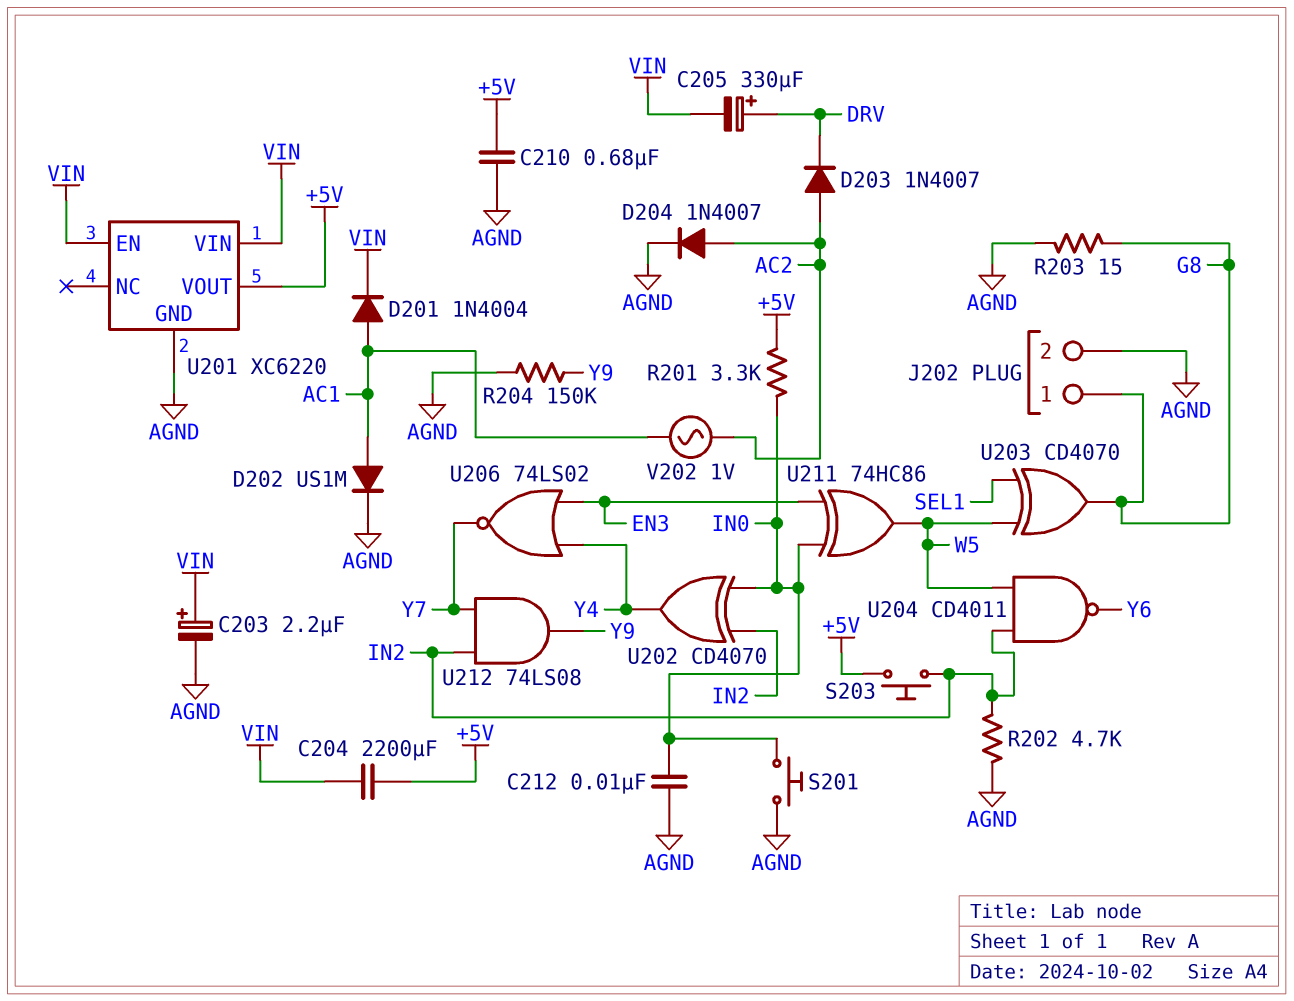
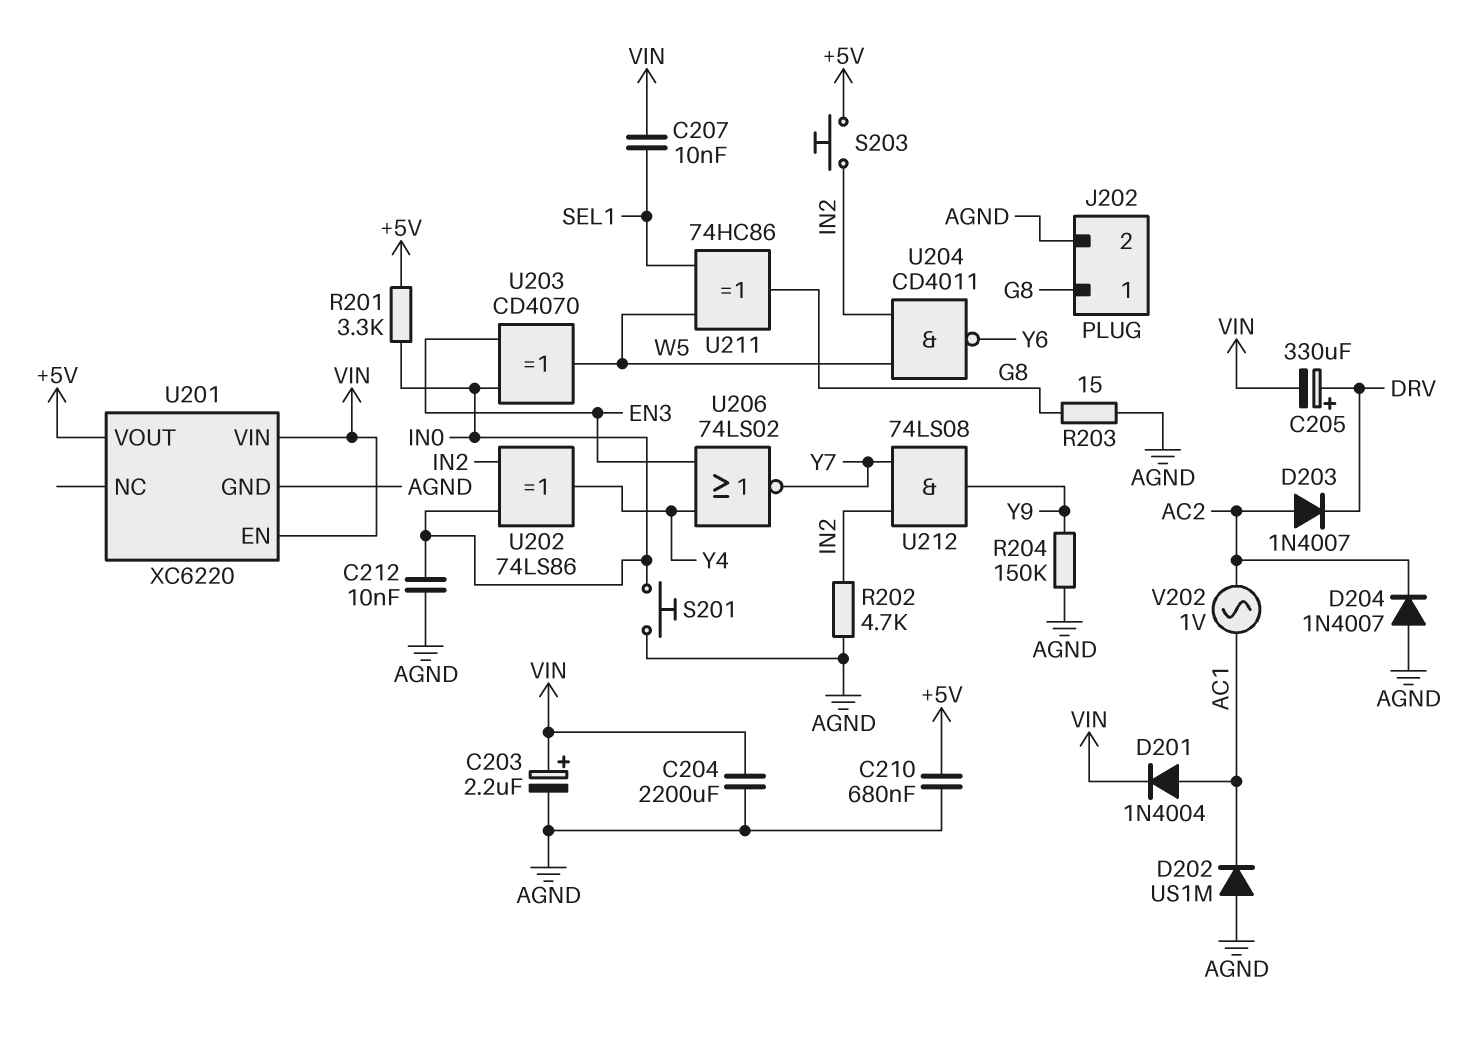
C204: 2200uF (+5V, VIN) -> 2200uF (AGND, VIN)
C207: none -> 10nF (SEL1, VIN)
D202: diode US1M (A AC1, K AGND) -> diode US1M (A AGND, K AC1)
D204: diode 1N4007 (A AC2, K AGND) -> diode 1N4007 (A AGND, K AC2)
U202: XOR CD4070 (in IN0, in IN2, out Y4) -> XOR 74LS86 (in IN0, in IN2, out Y4)
U203: XOR CD4070 (in SEL1, in W5, out G8) -> XOR CD4070 (in EN3, in IN0, out W5)
U211: XOR 74HC86 (in EN3, in IN0, out W5) -> XOR 74HC86 (in SEL1, in W5, out G8)

